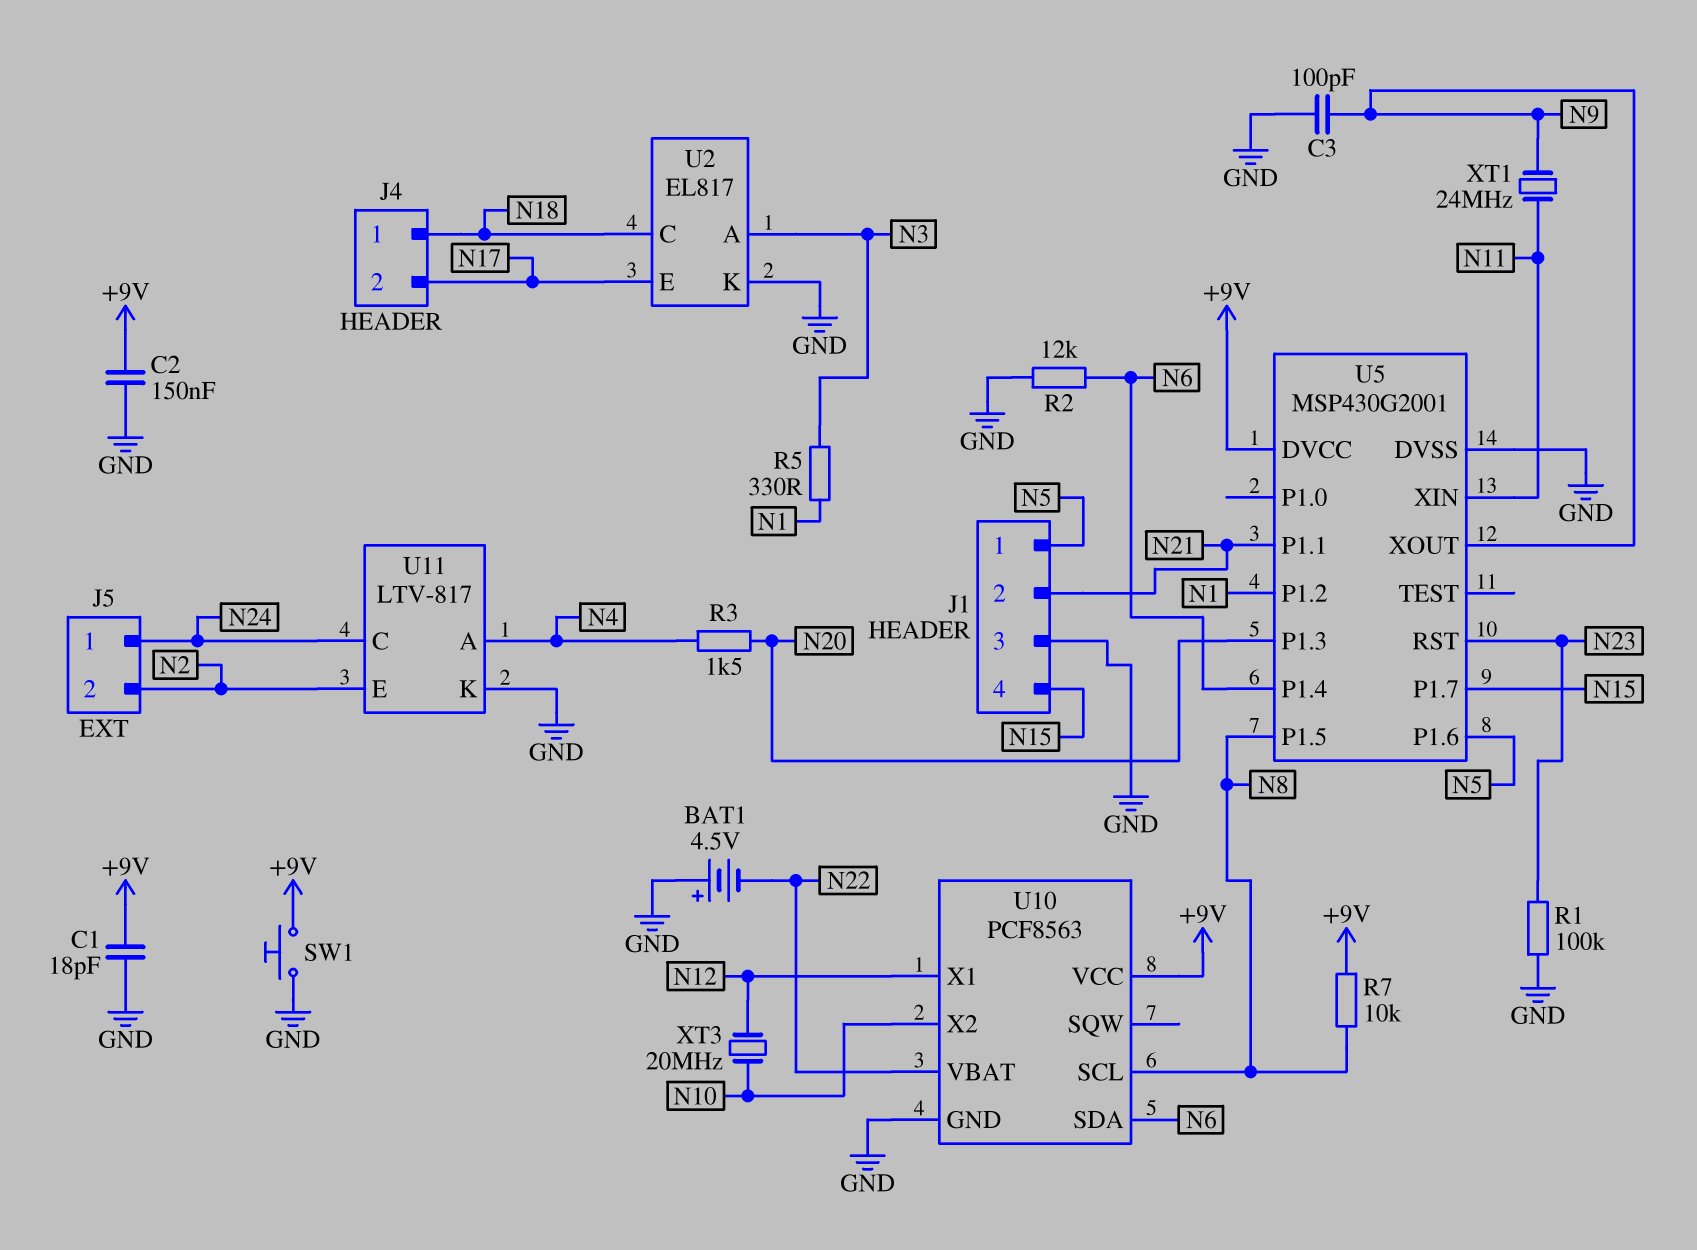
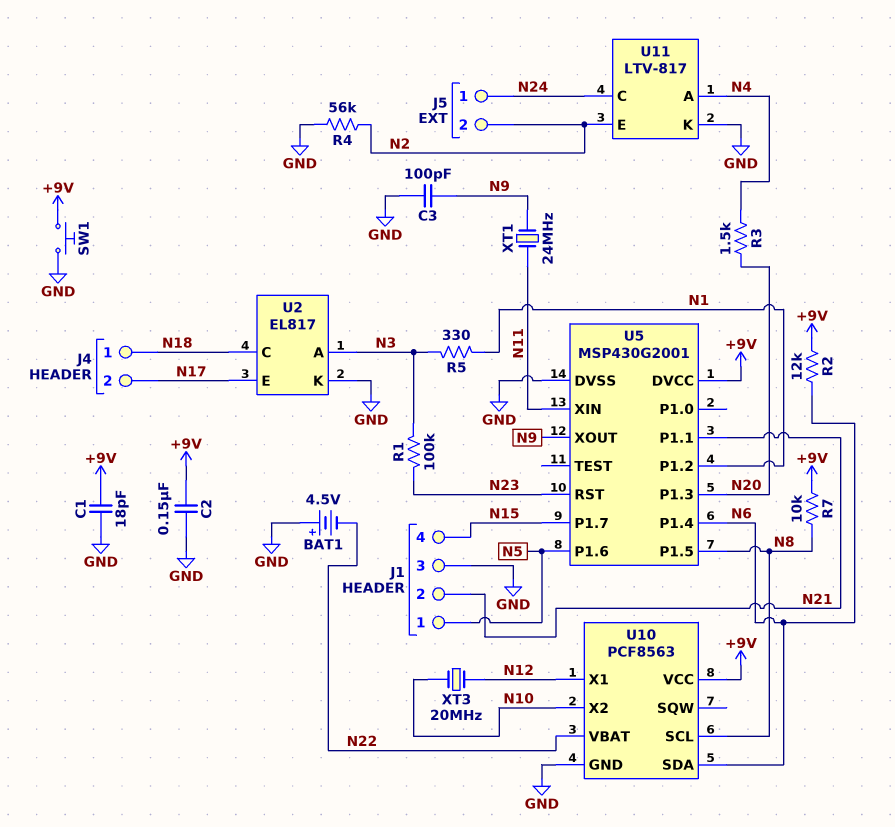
R1: 100k (GND, N23) -> 100k (N3, N23)
R2: 12k (GND, N6) -> 12k (+9V, N6)
R4: none -> 56k (GND, N2)

